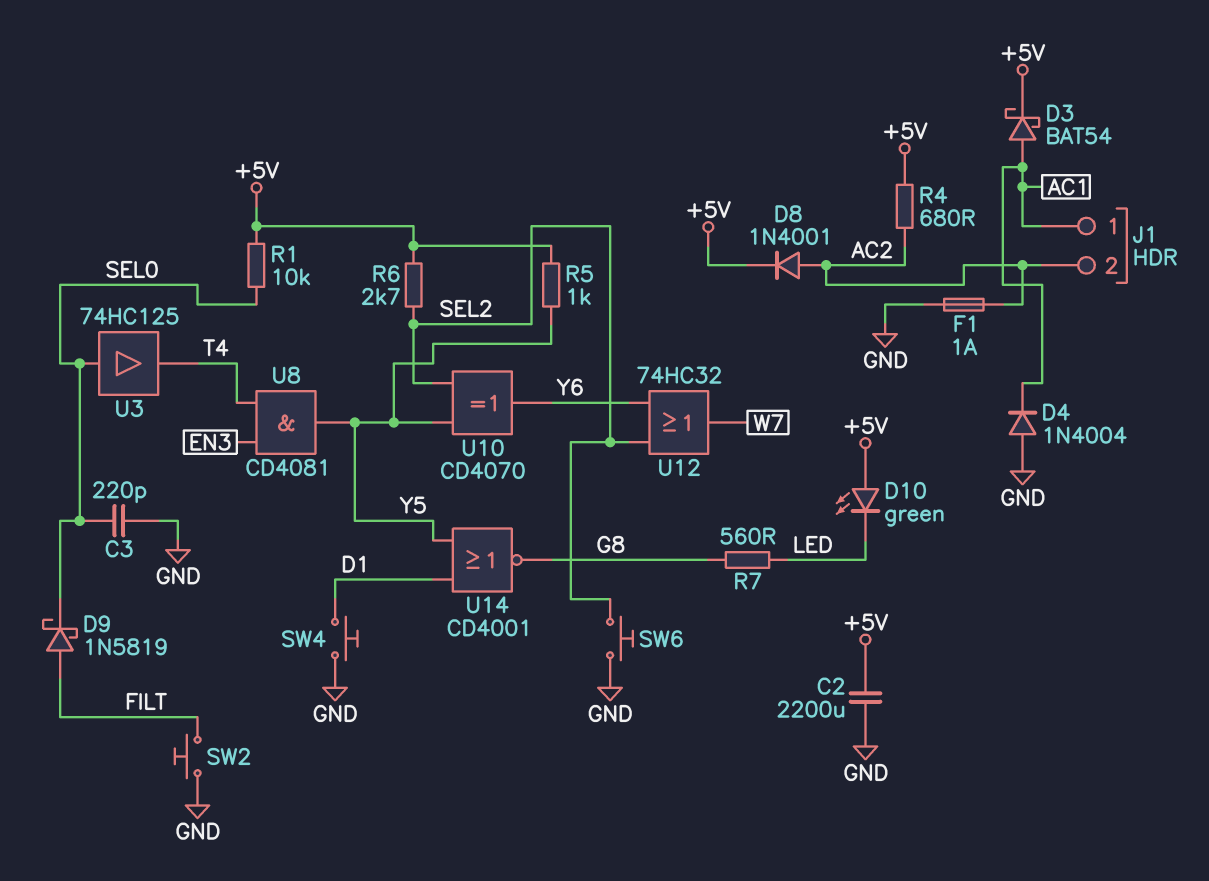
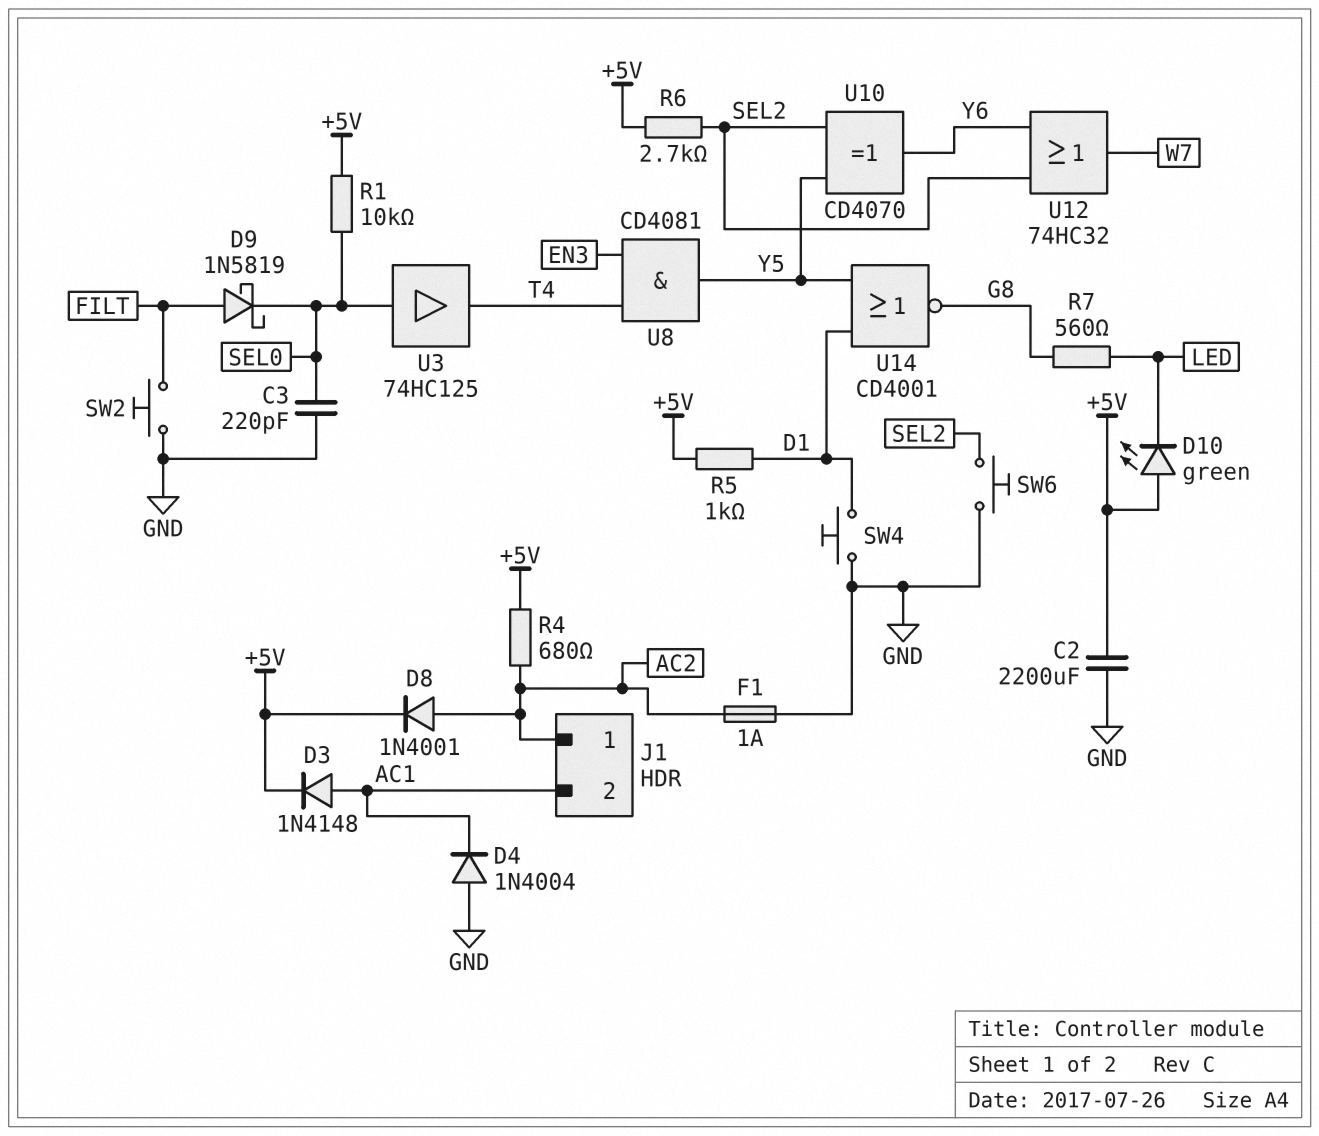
D3: schottky BAT54 (A AC1, K +5V) -> diode 1N4148 (A AC1, K +5V)
J1 pin 1: AC1 -> AC2
J1 pin 2: AC2 -> AC1
R5: 1k (+5V, Y5) -> 1k (+5V, D1)

